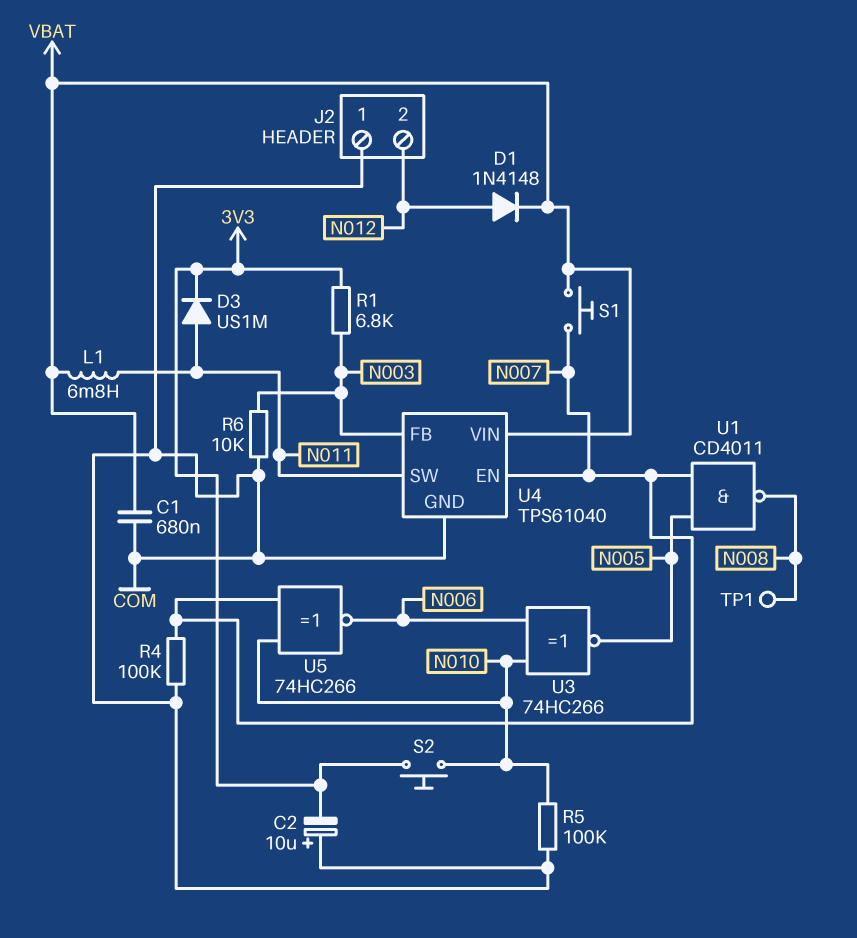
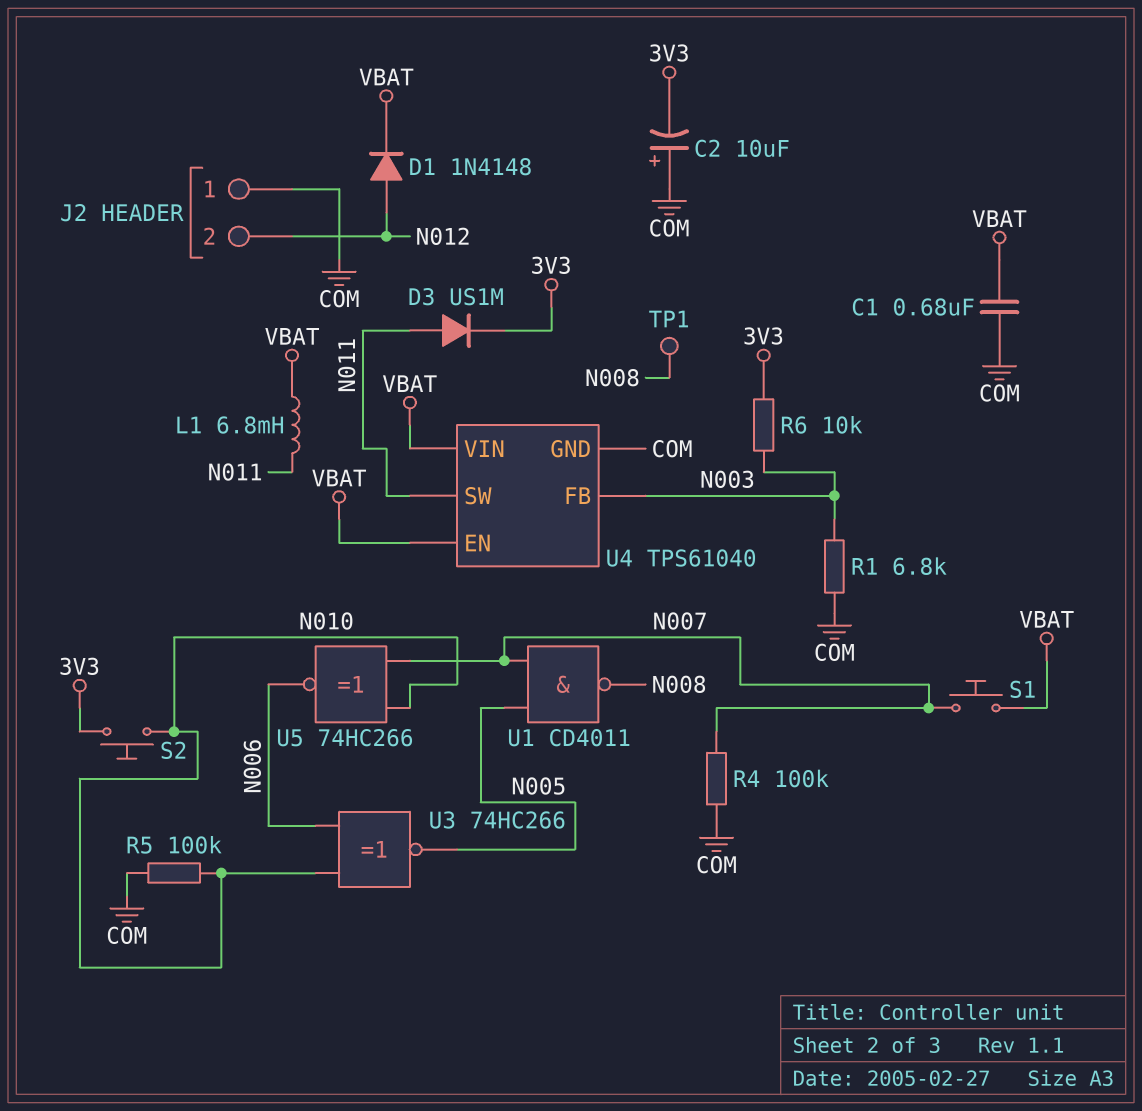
R1: 6.8k (3V3, N003) -> 6.8k (COM, N003)
R6: 10k (COM, N003) -> 10k (3V3, N003)
U4 pin EN: N007 -> VBAT

